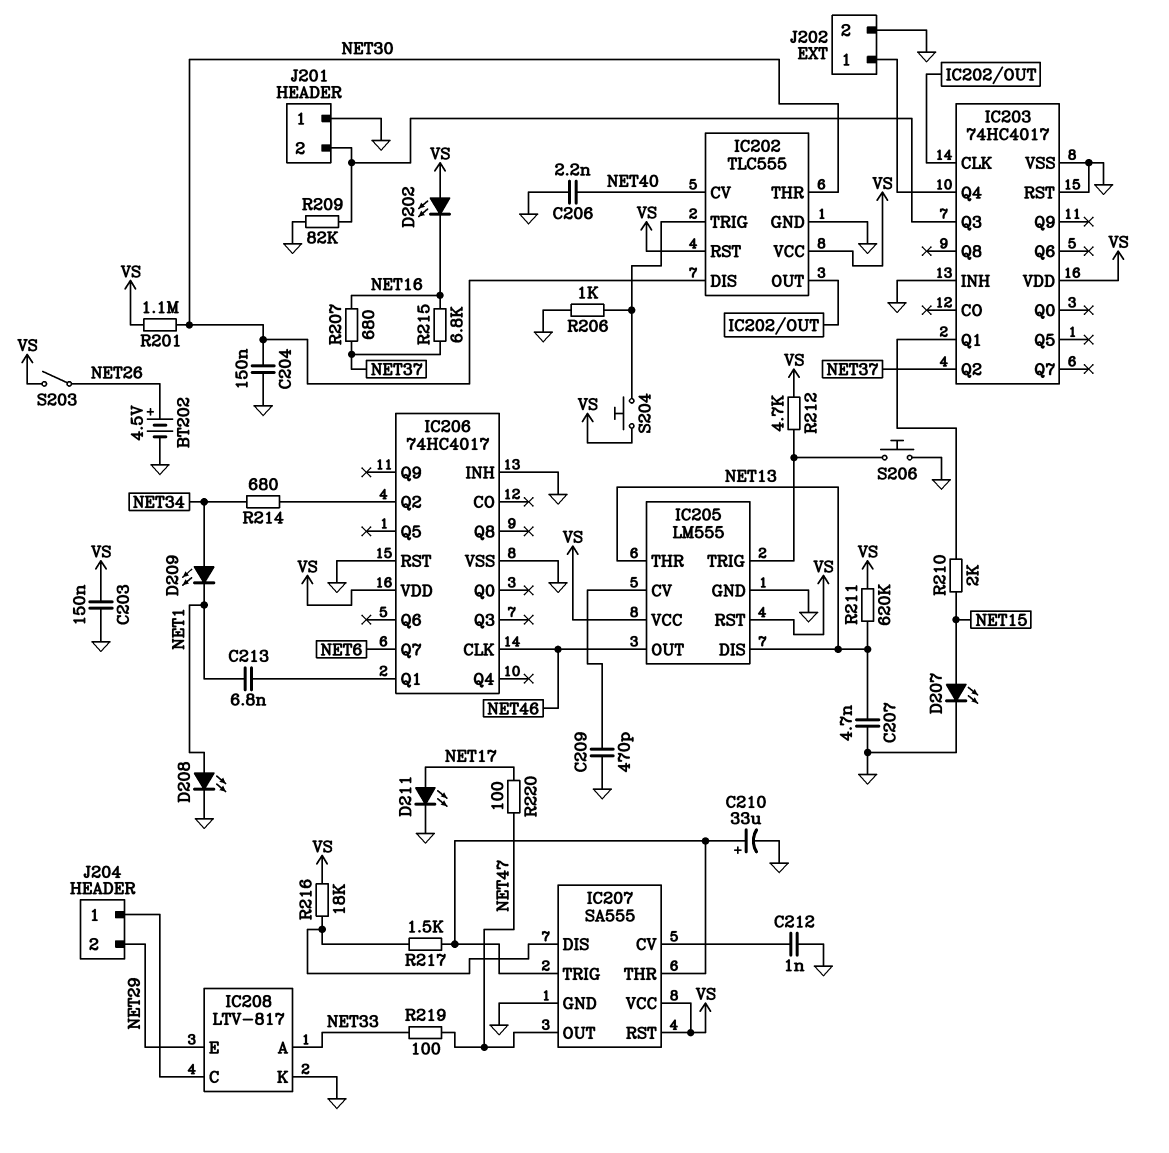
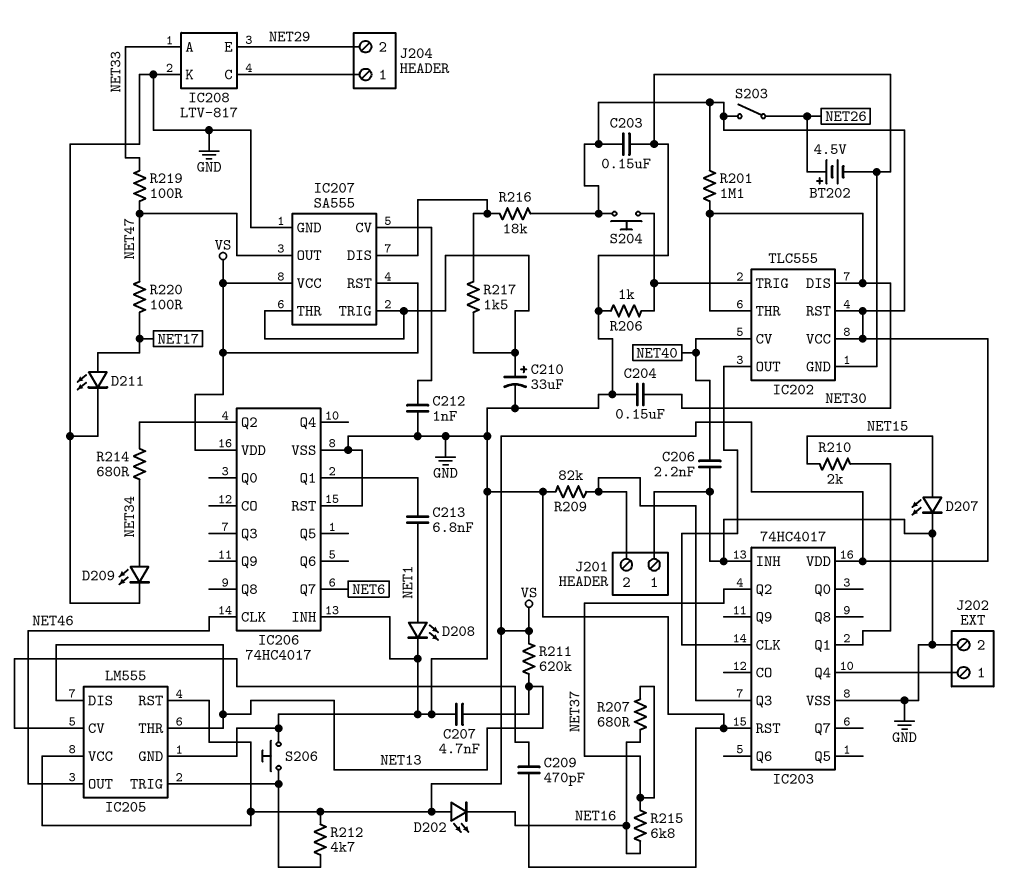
D209: LED (A NET34, K NET1) -> LED (A NET34, K GND)

